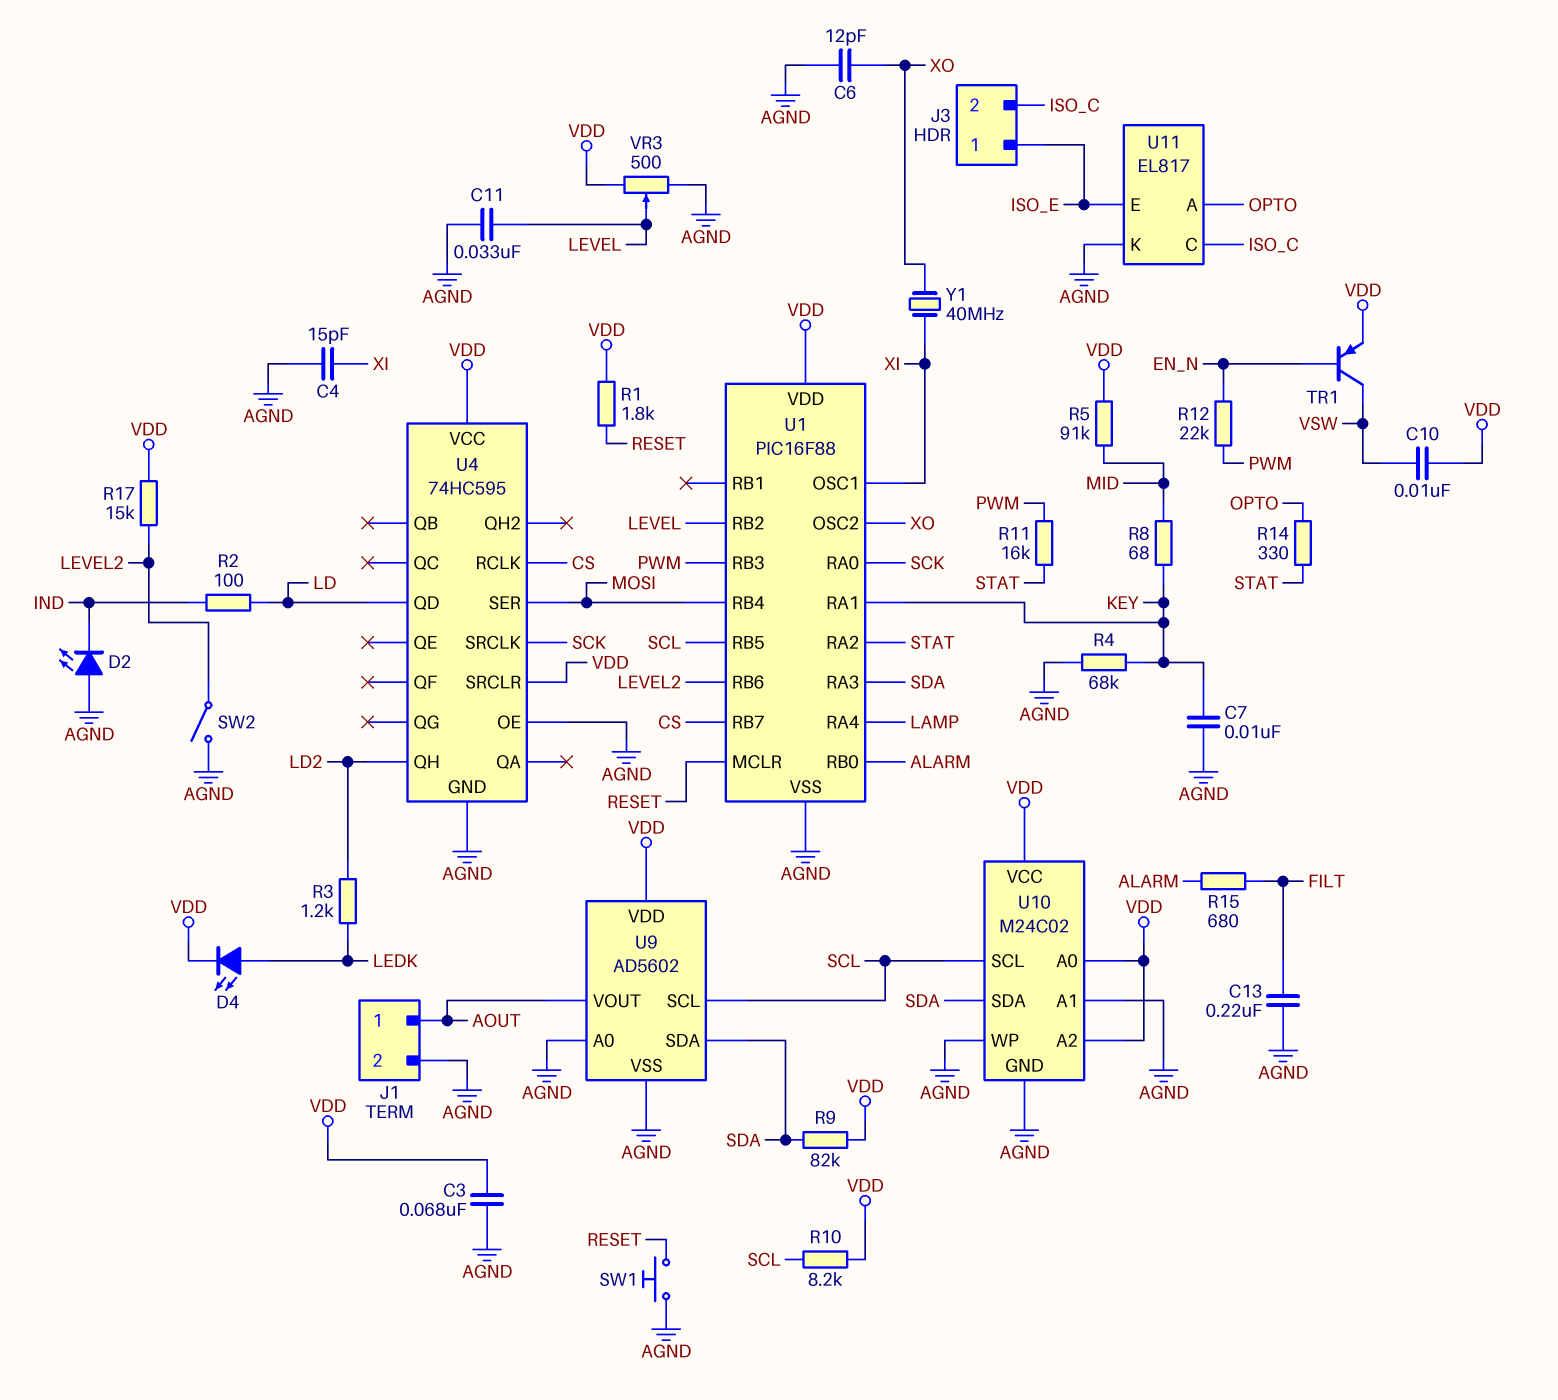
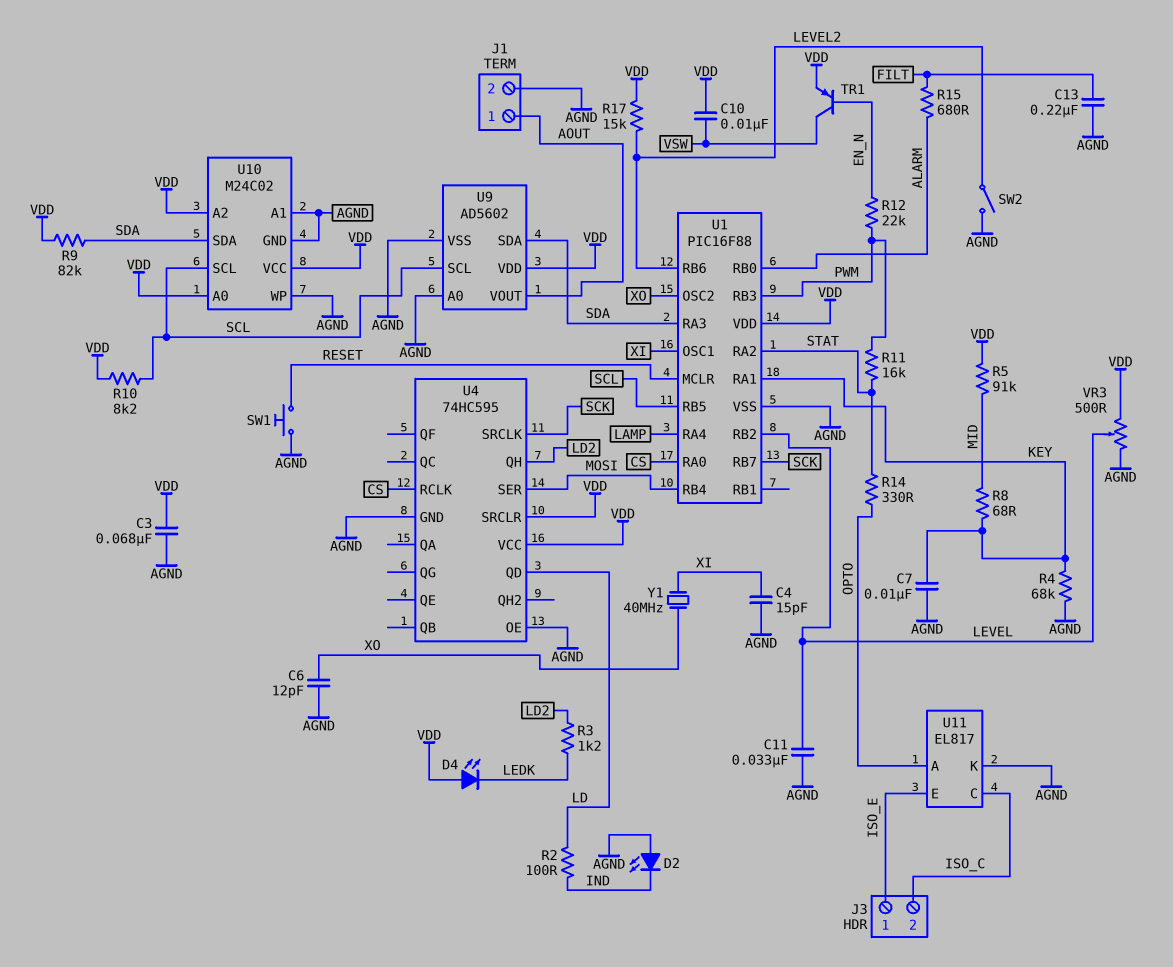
D4: LED (A LEDK, K VDD) -> LED (A VDD, K LEDK)
R1: 1.8k (RESET, VDD) -> none
U1 pin RA0: SCK -> CS
U1 pin RB7: CS -> SCK

